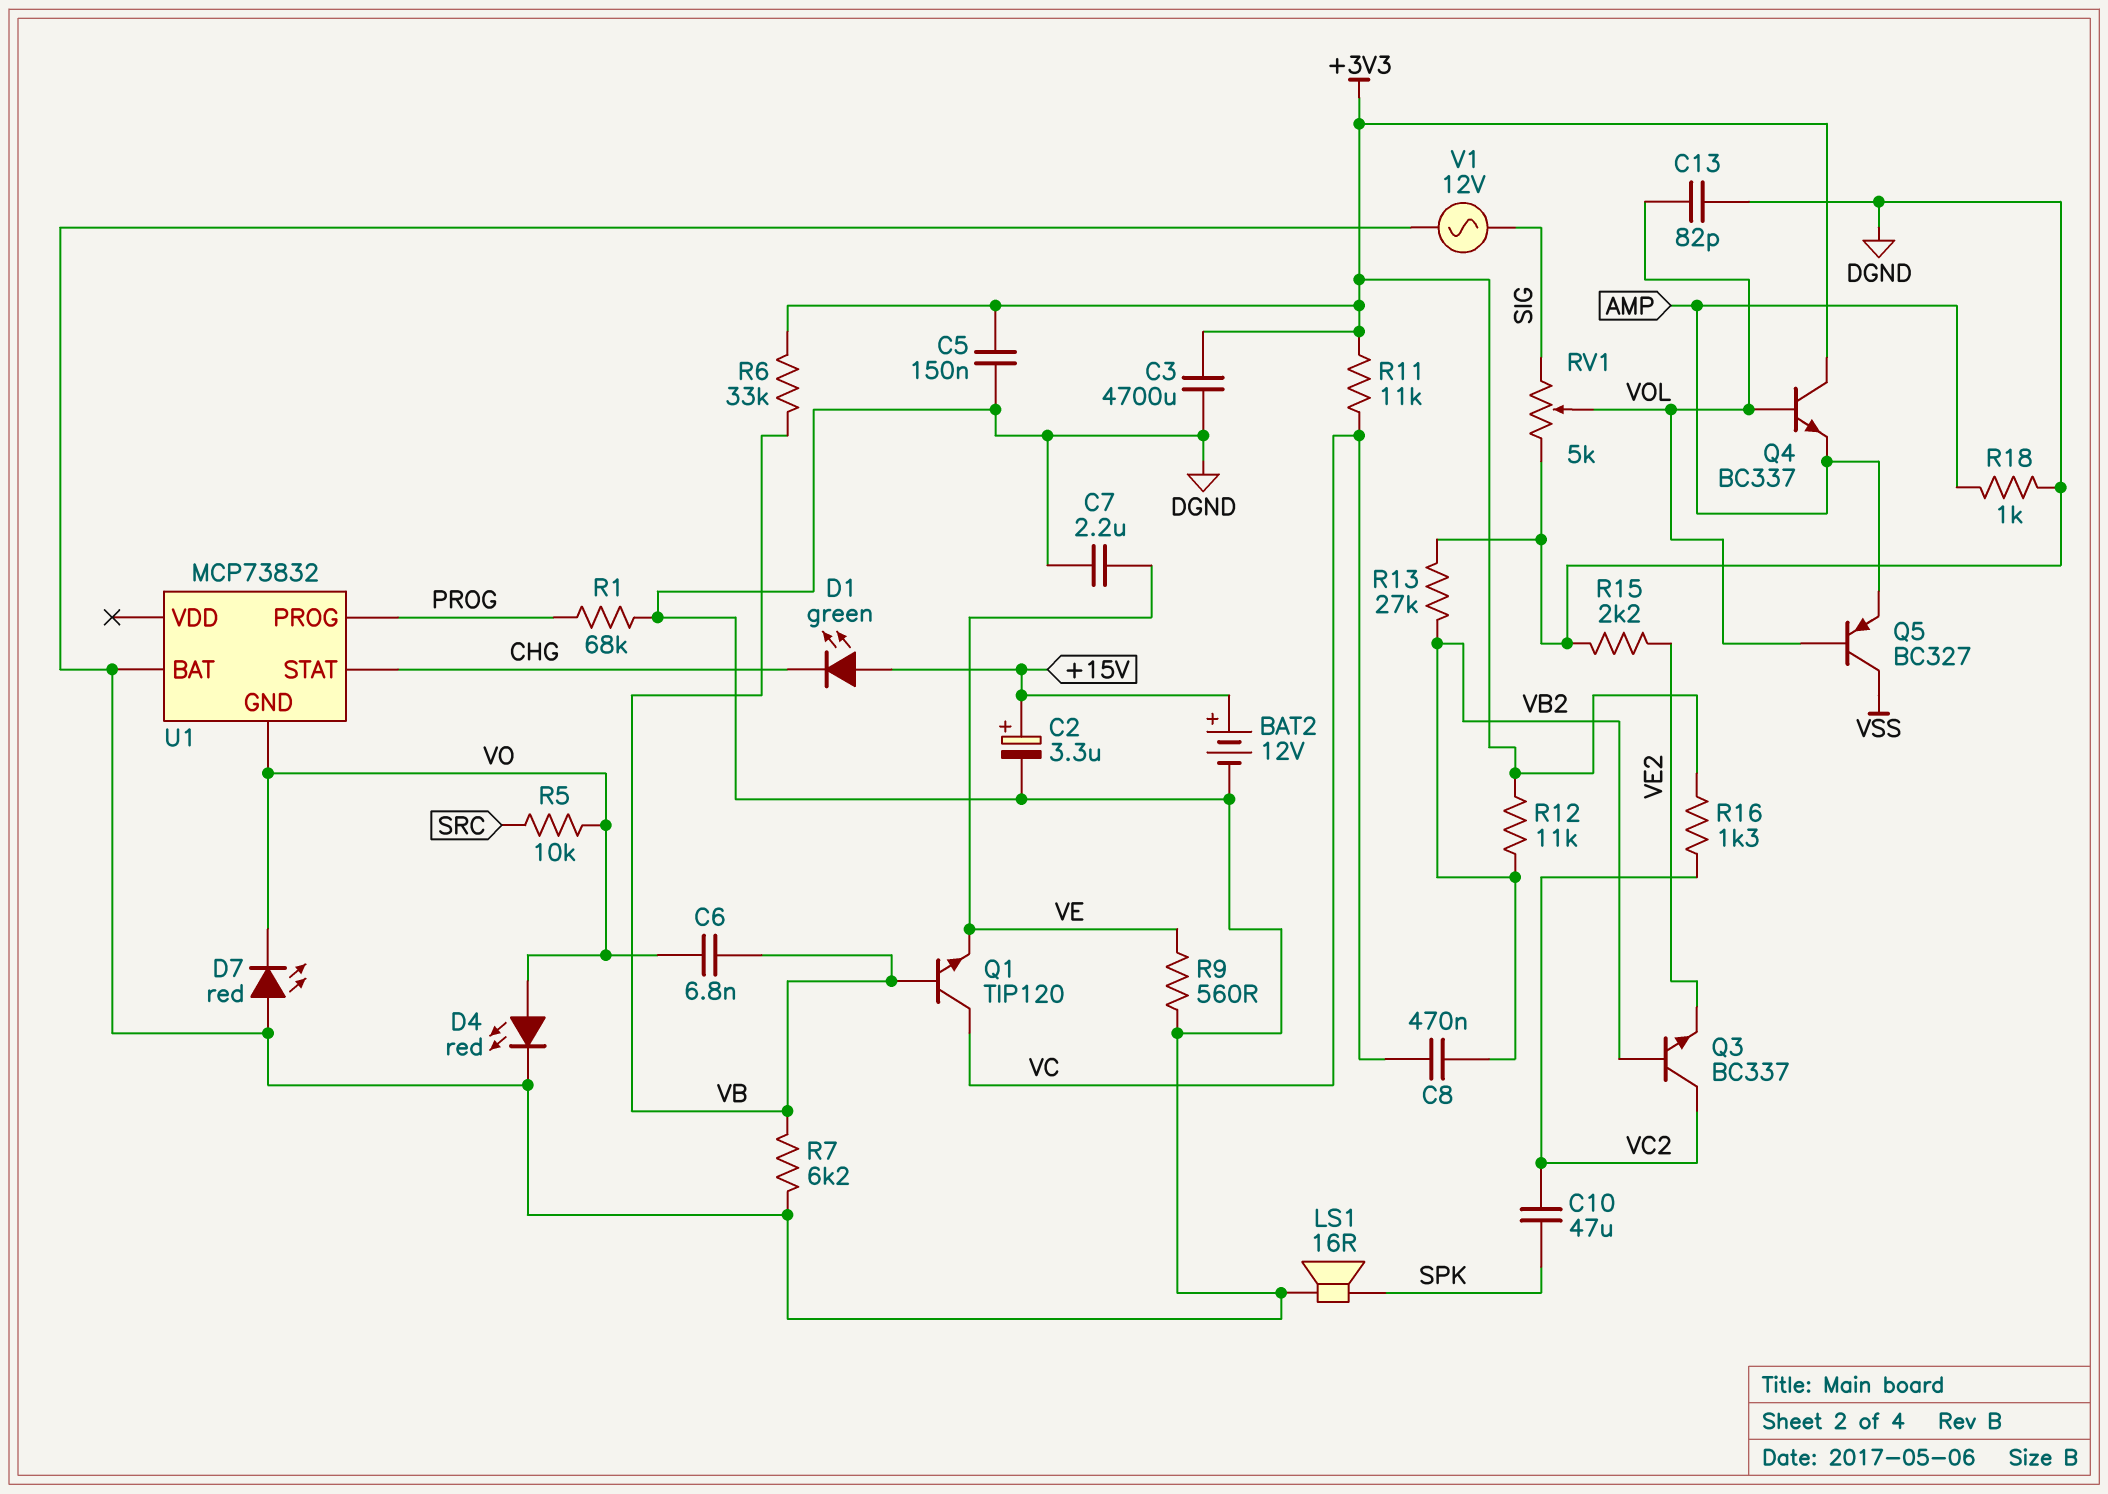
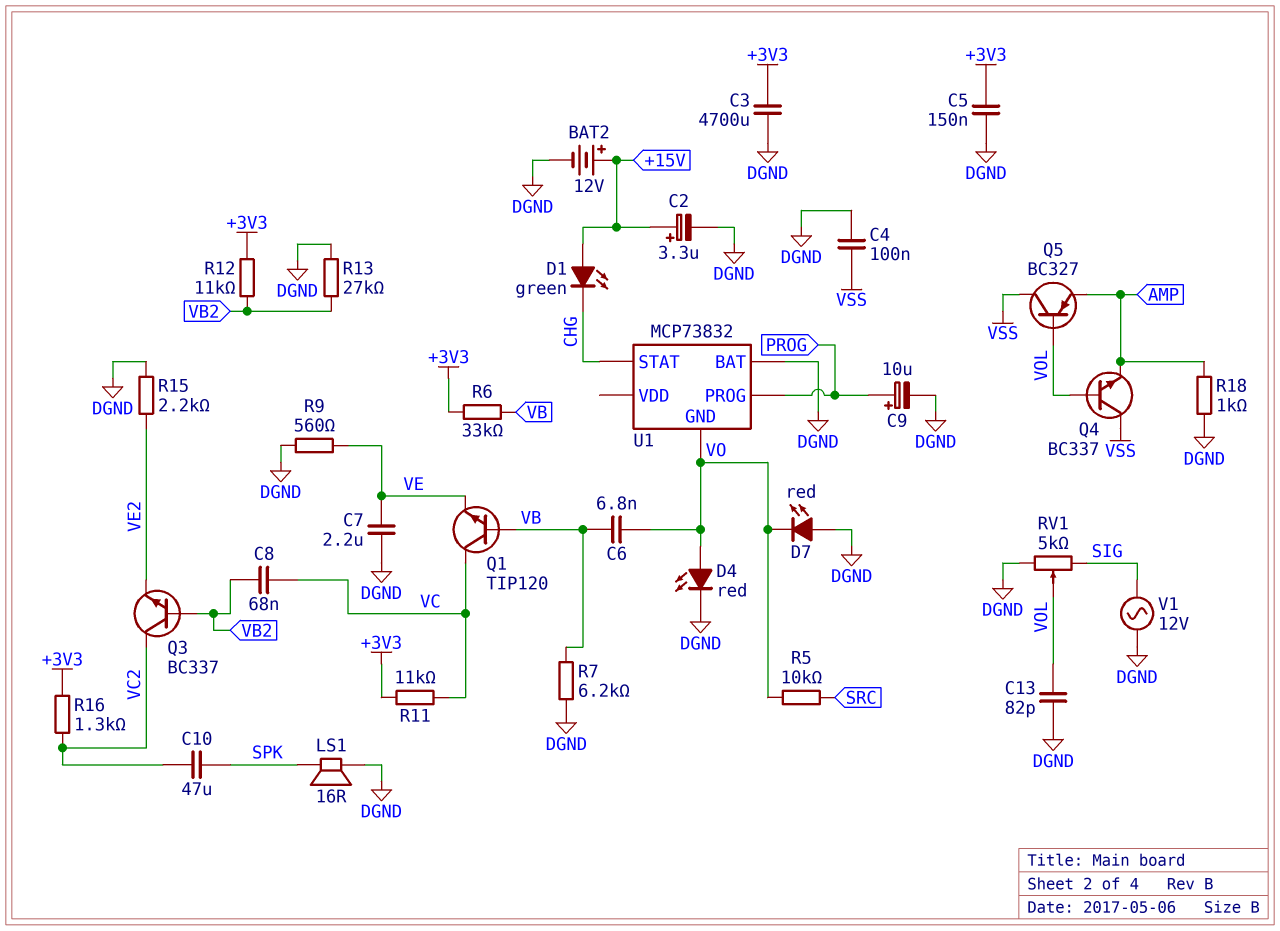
C4: none -> 100nF (DGND, VSS)
C8: 470nF (VB2, VC) -> 68nF (VB2, VC)
C9: none -> 10uF (plus PROG, minus DGND)
Q4: NPN BC337 (B VOL, C +3V3, E AMP) -> NPN BC337 (B VOL, C VSS, E AMP)
R1: 68k (DGND, PROG) -> none

